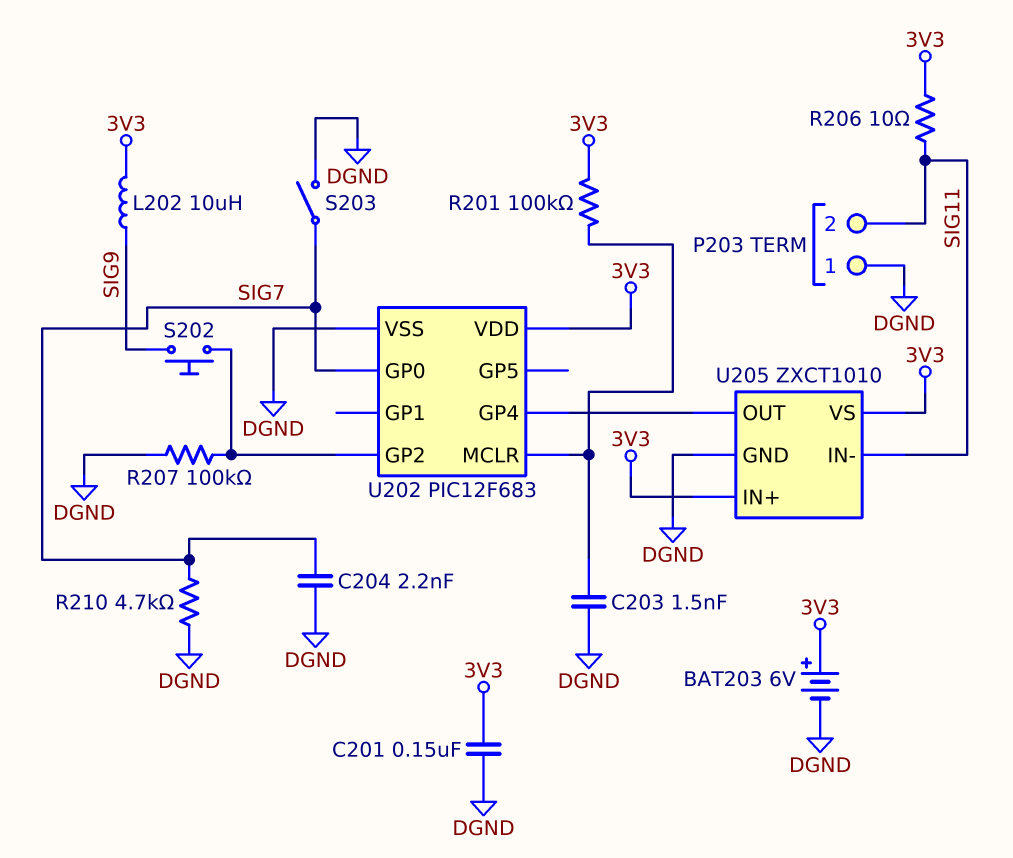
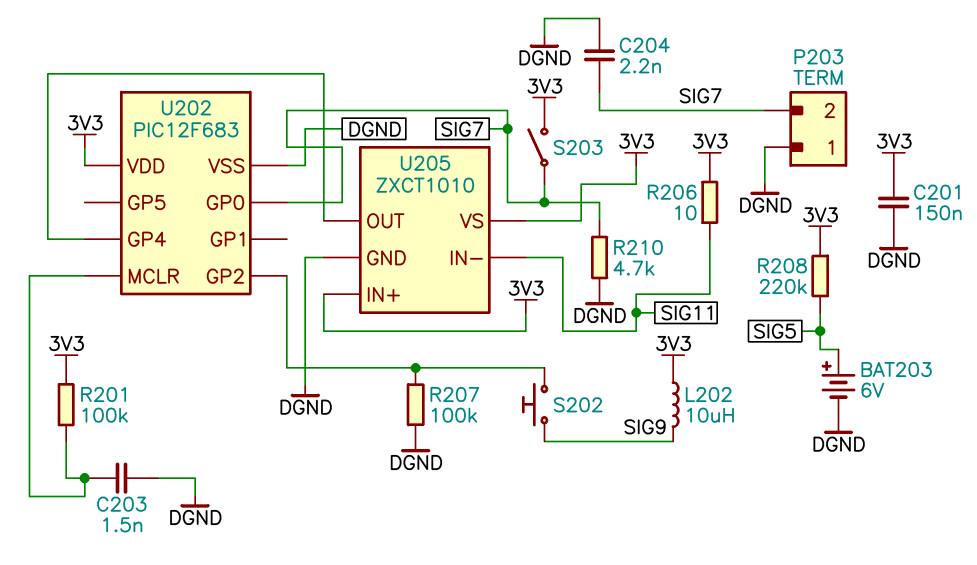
BAT203: 6V (plus 3V3, minus DGND) -> 6V (plus SIG5, minus DGND)
P203 pin 2: SIG11 -> SIG7
R208: none -> 220k (3V3, SIG5)
S203: switch (DGND, SIG7) -> switch (3V3, SIG7)

